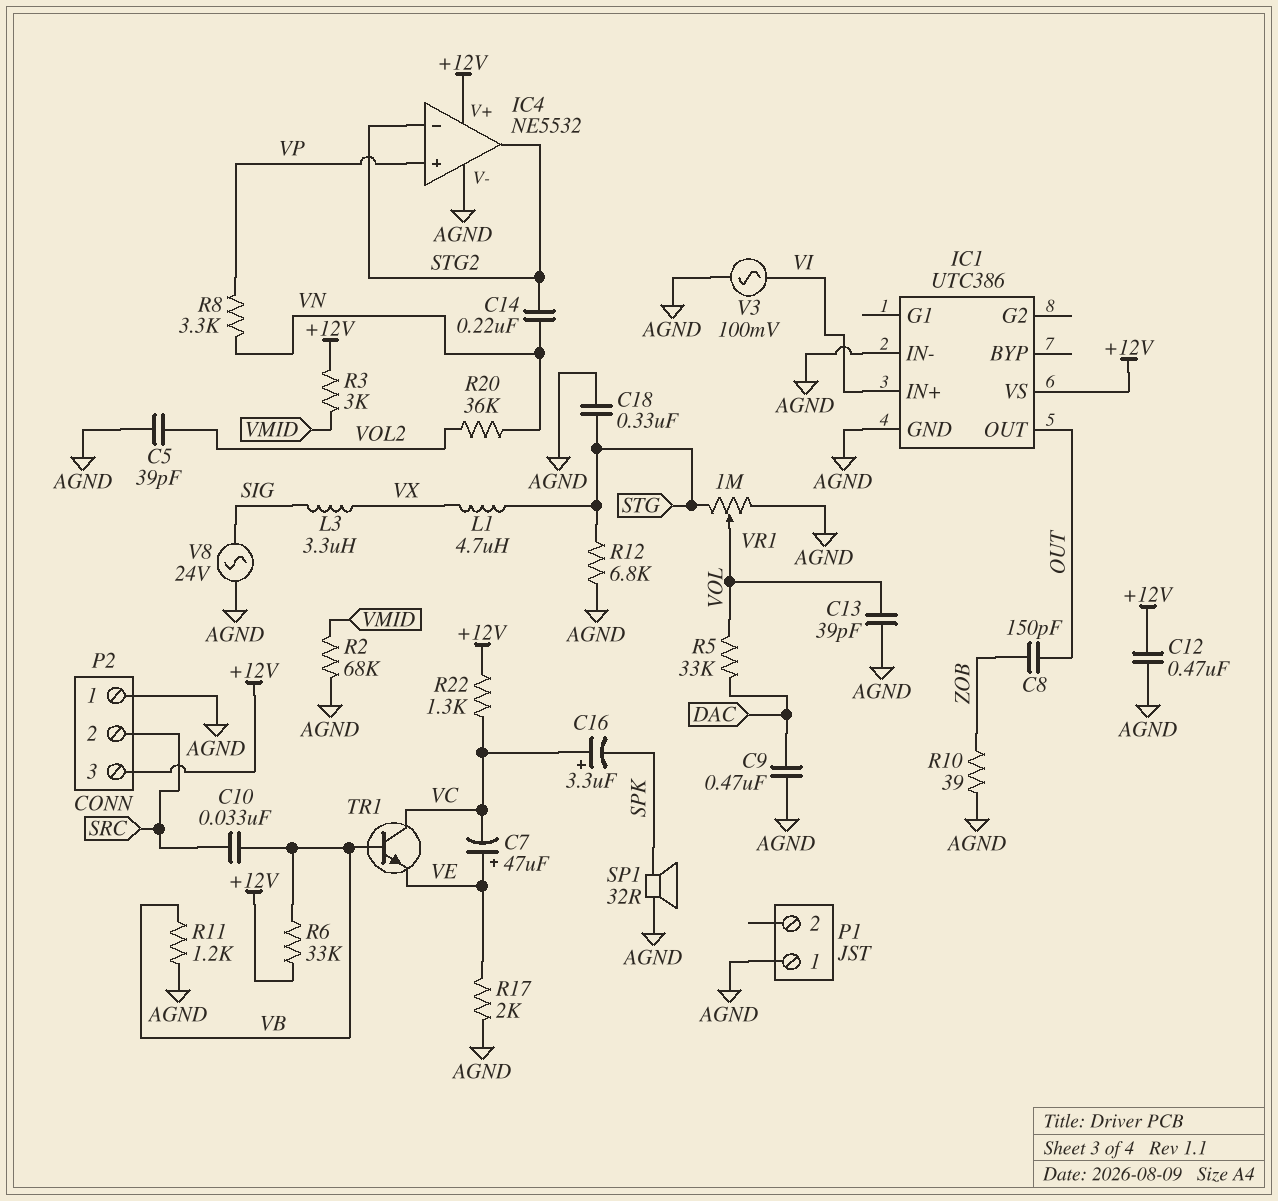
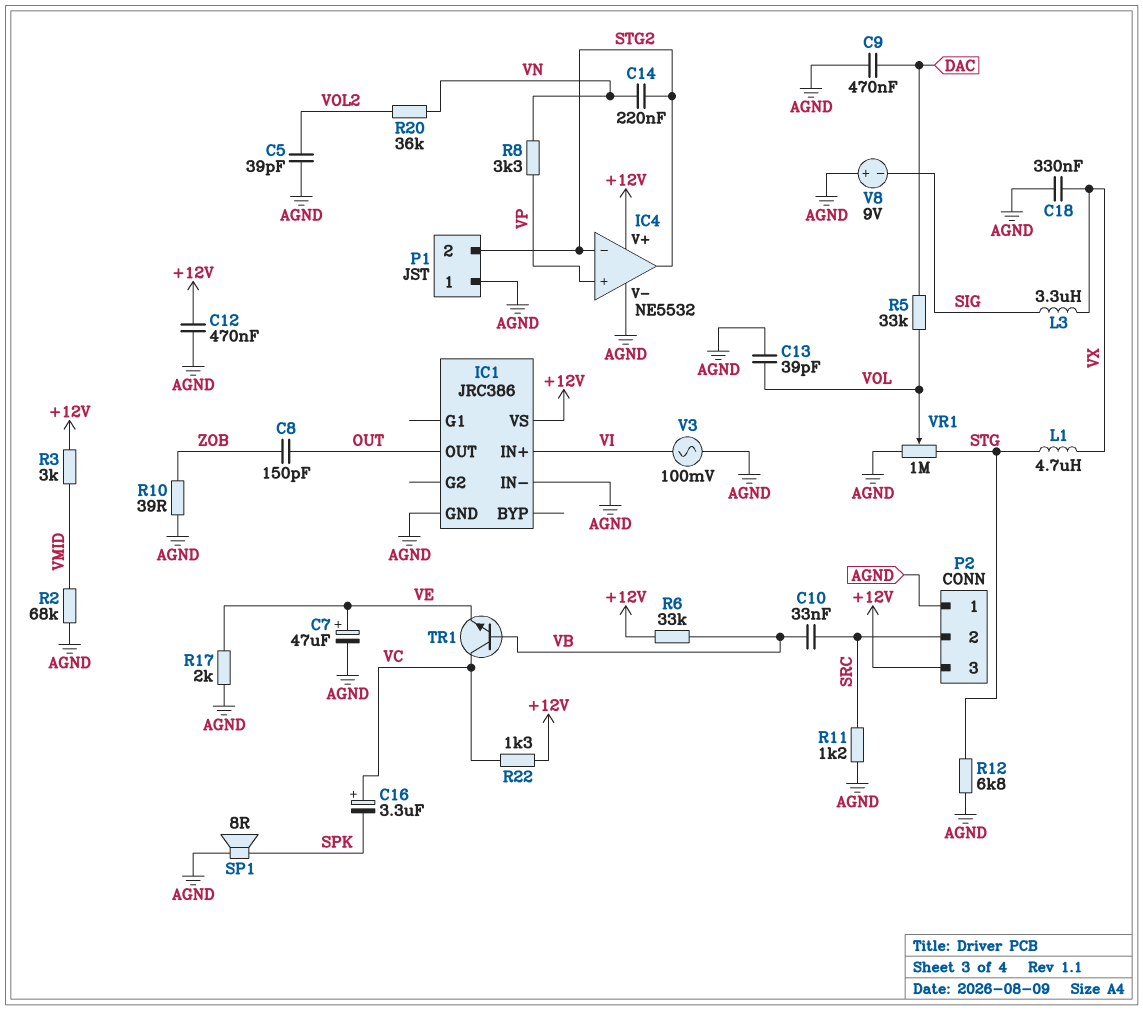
C7: 47uF (plus VE, minus VC) -> 47uF (plus VE, minus AGND)
C18: 330nF (AGND, STG) -> 330nF (AGND, VX)
IC1: UTC386 -> JRC386
P1 pin 2: none -> STG2
R11: 1.2k (AGND, VB) -> 1.2k (AGND, SRC)
SP1: speaker 32R (AGND, SPK) -> speaker 8R (AGND, SPK)
V8: AC 24V (AGND, SIG) -> 9V (plus AGND, minus SIG)

